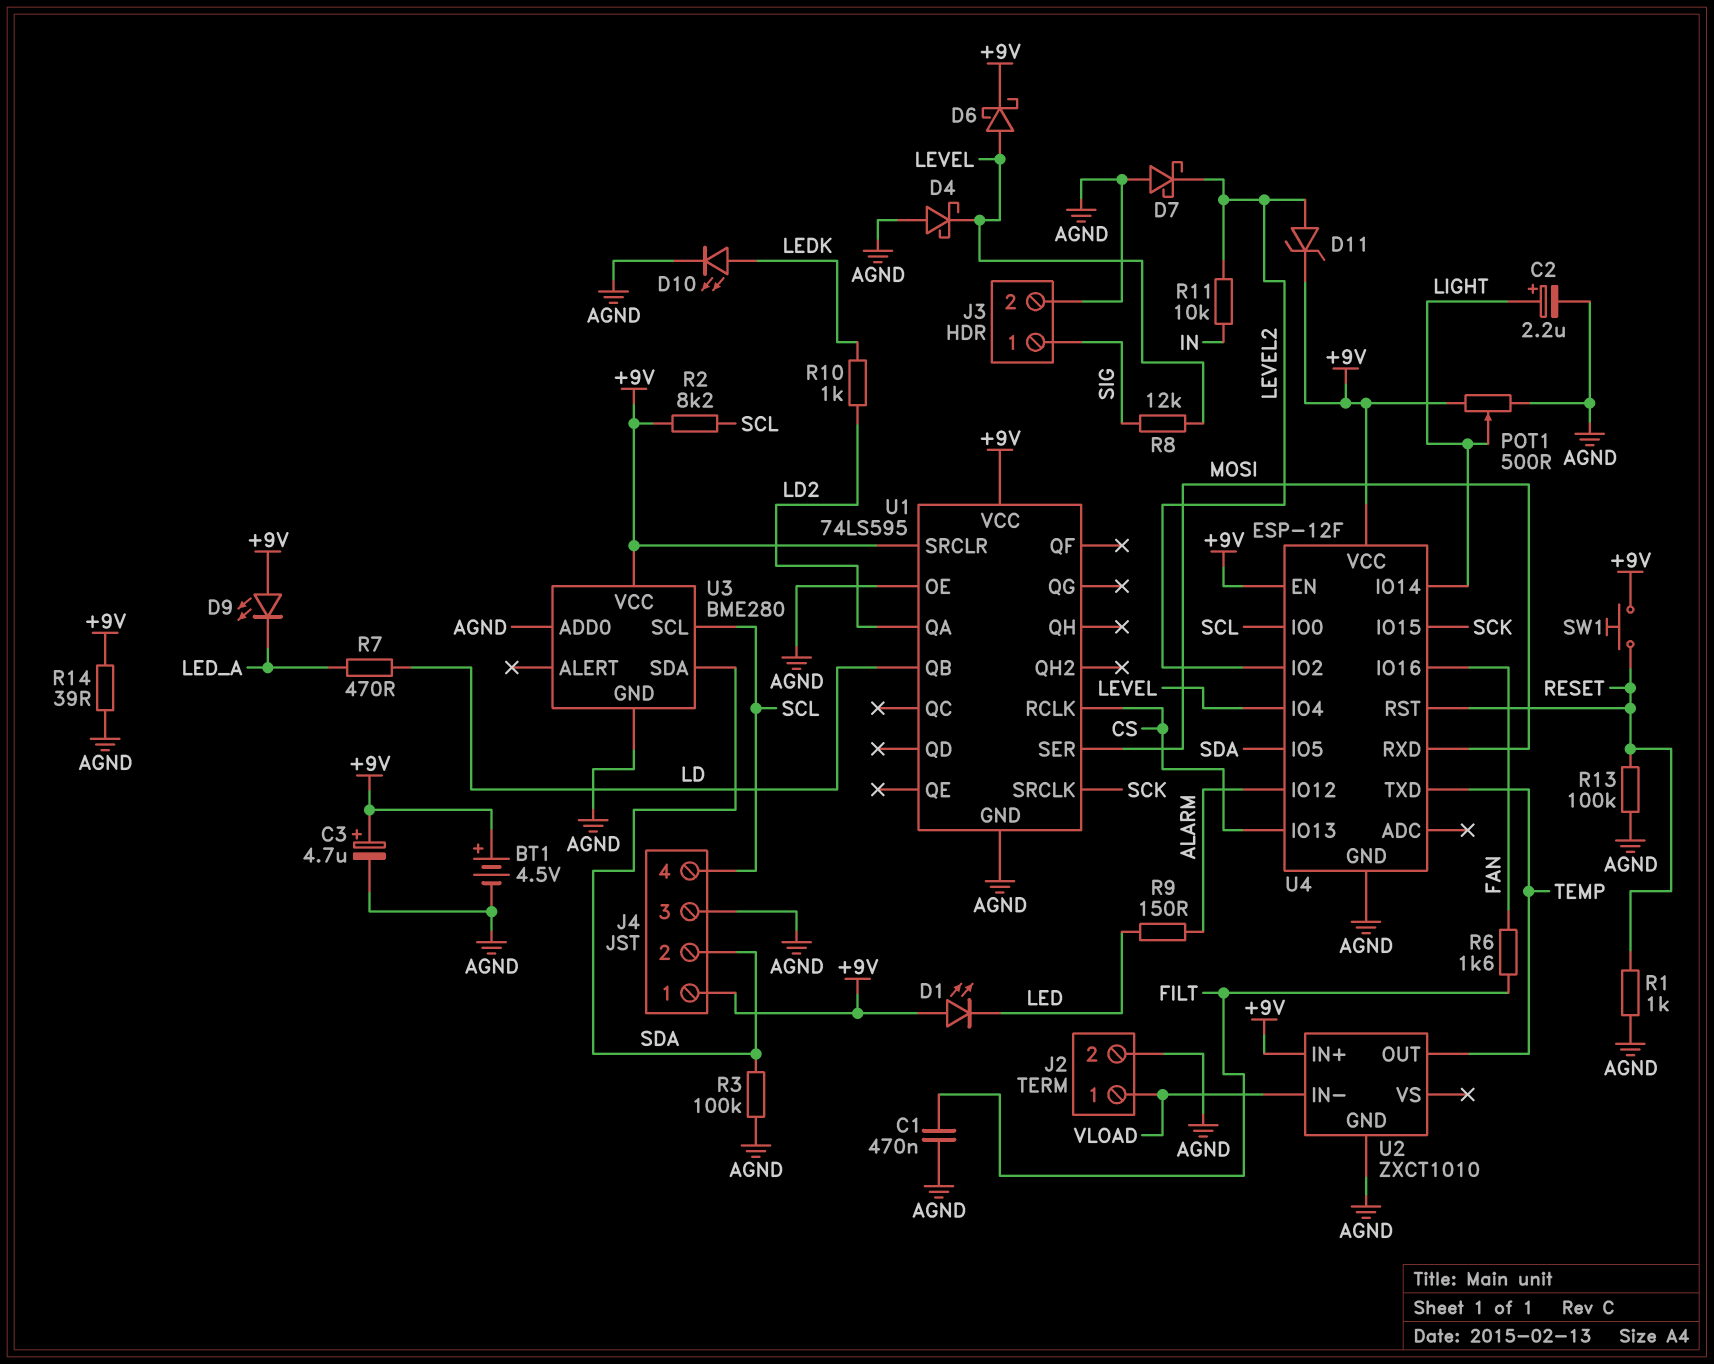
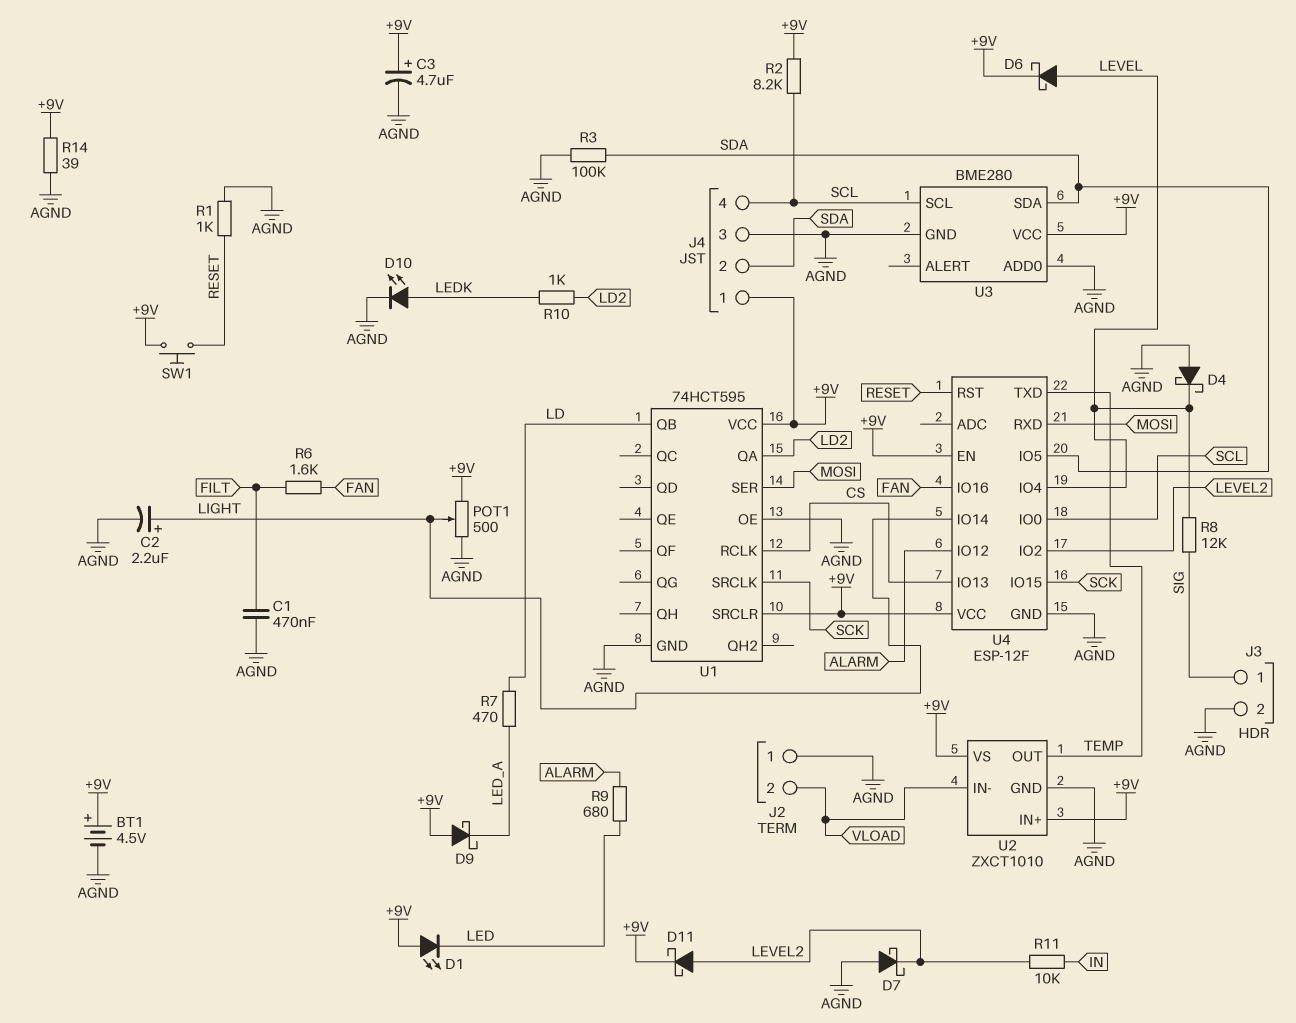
D9: LED (A +9V, K LED_A) -> schottky (A +9V, K LED_A)
D11: zener (A LEVEL2, K +9V) -> schottky (A LEVEL2, K +9V)
J2 pin 1: VLOAD -> AGND
J2 pin 2: AGND -> VLOAD
R9: 150 (ALARM, LED) -> 680 (ALARM, LED)
R13: 100k (AGND, RESET) -> none
U1: 74LS595 -> 74HCT595
U2 pin VS: none -> +9V

